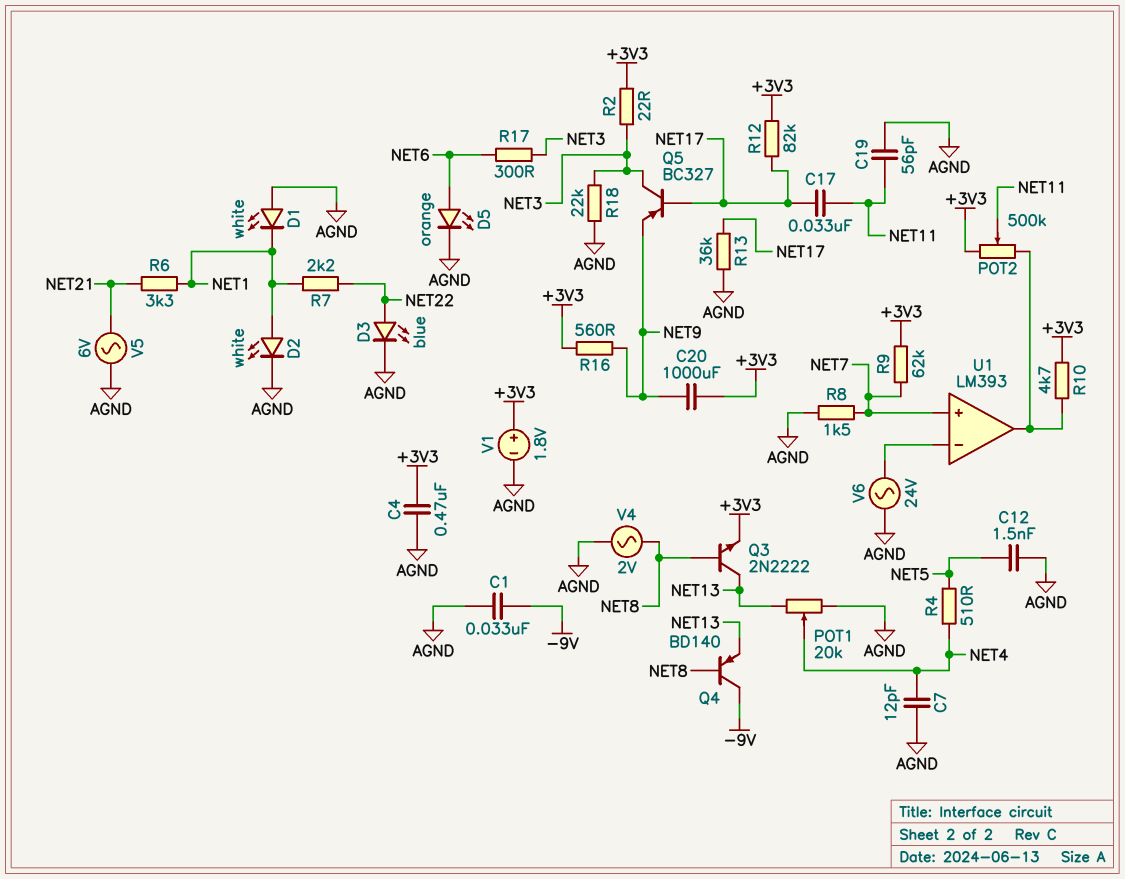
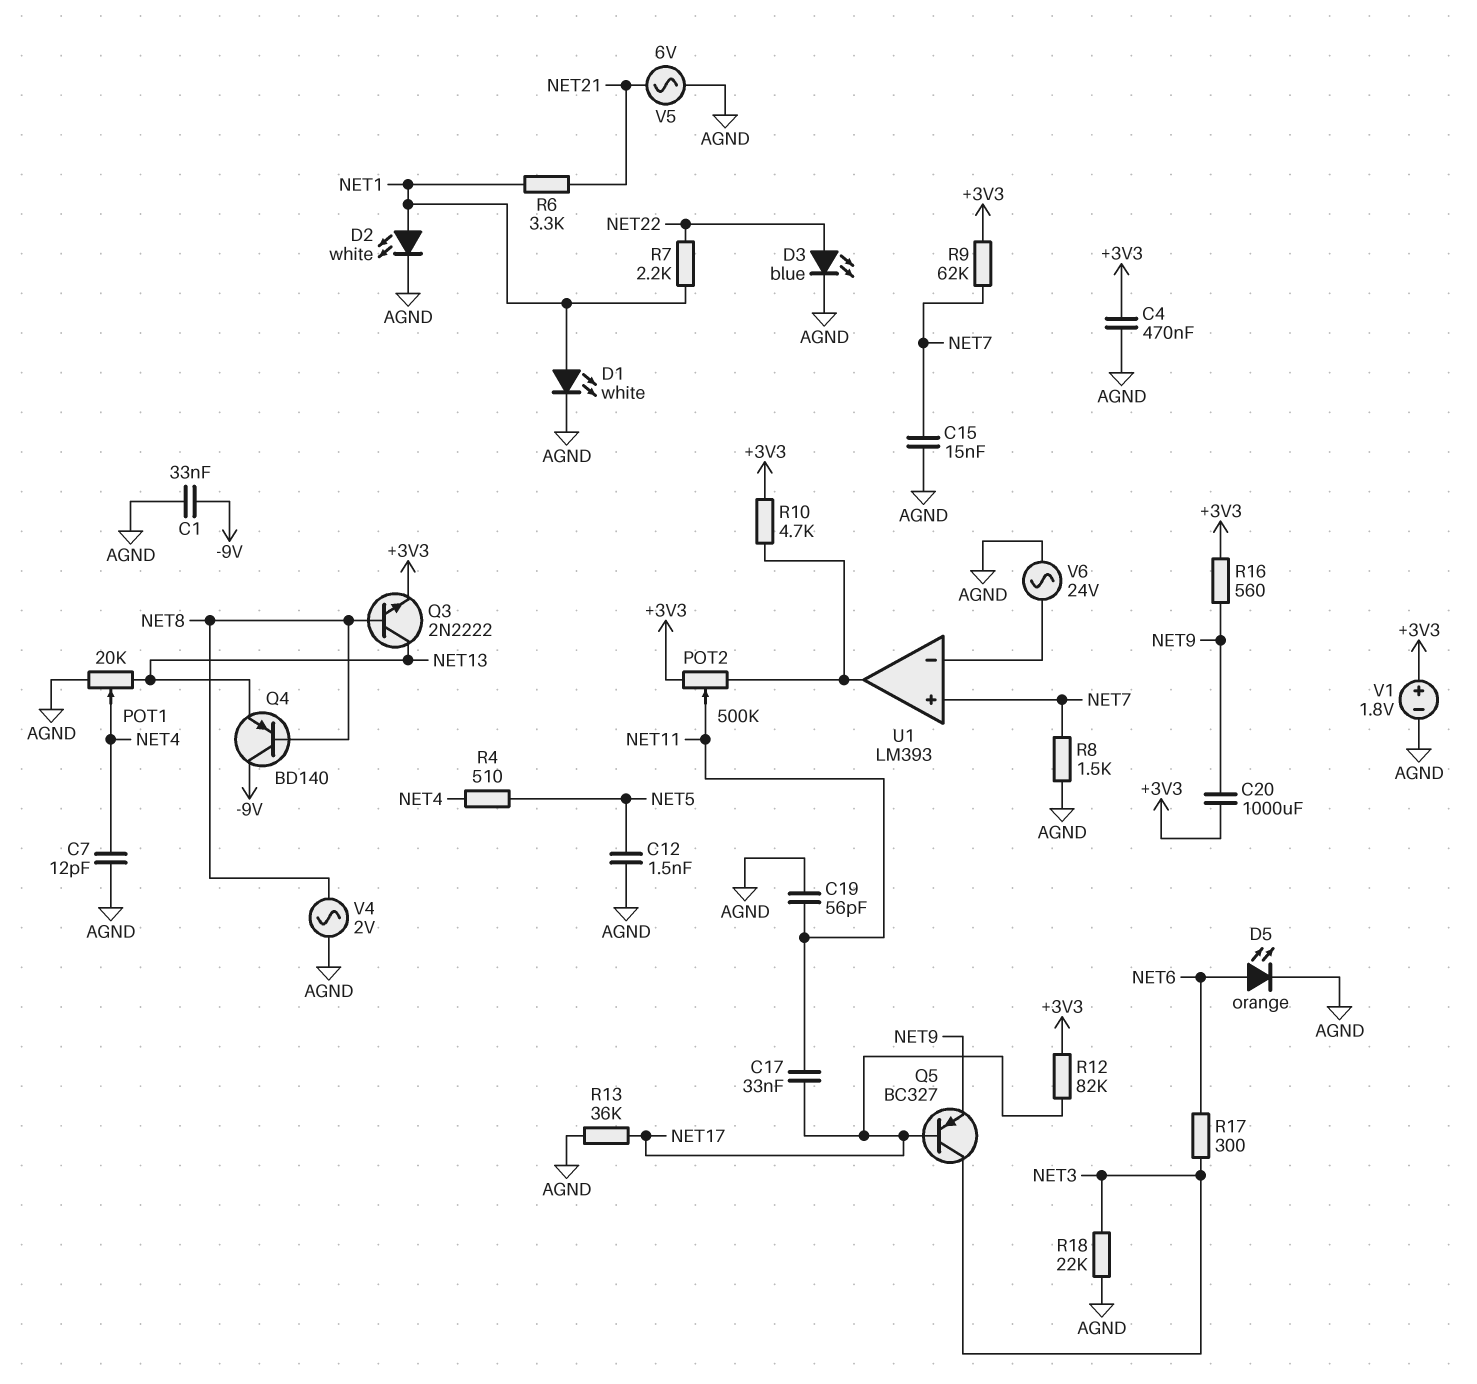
C15: none -> 15nF (AGND, NET7)
D1: LED white (A AGND, K NET1) -> LED white (A NET1, K AGND)
R2: 22 (+3V3, NET3) -> none

